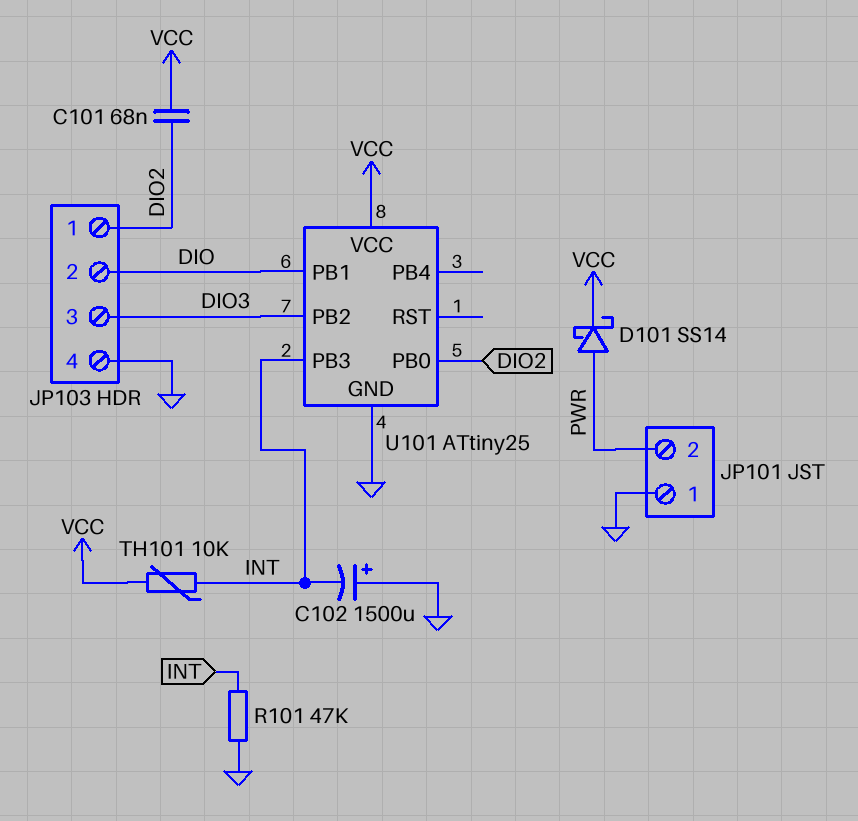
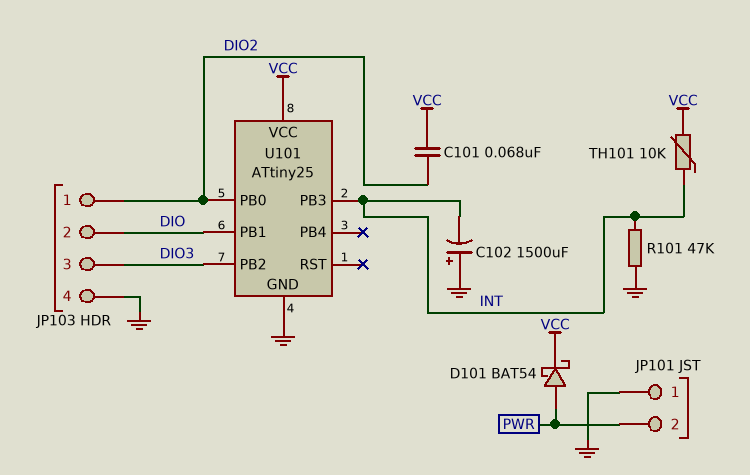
D101: schottky SS14 (A PWR, K VCC) -> schottky BAT54 (A PWR, K VCC)

